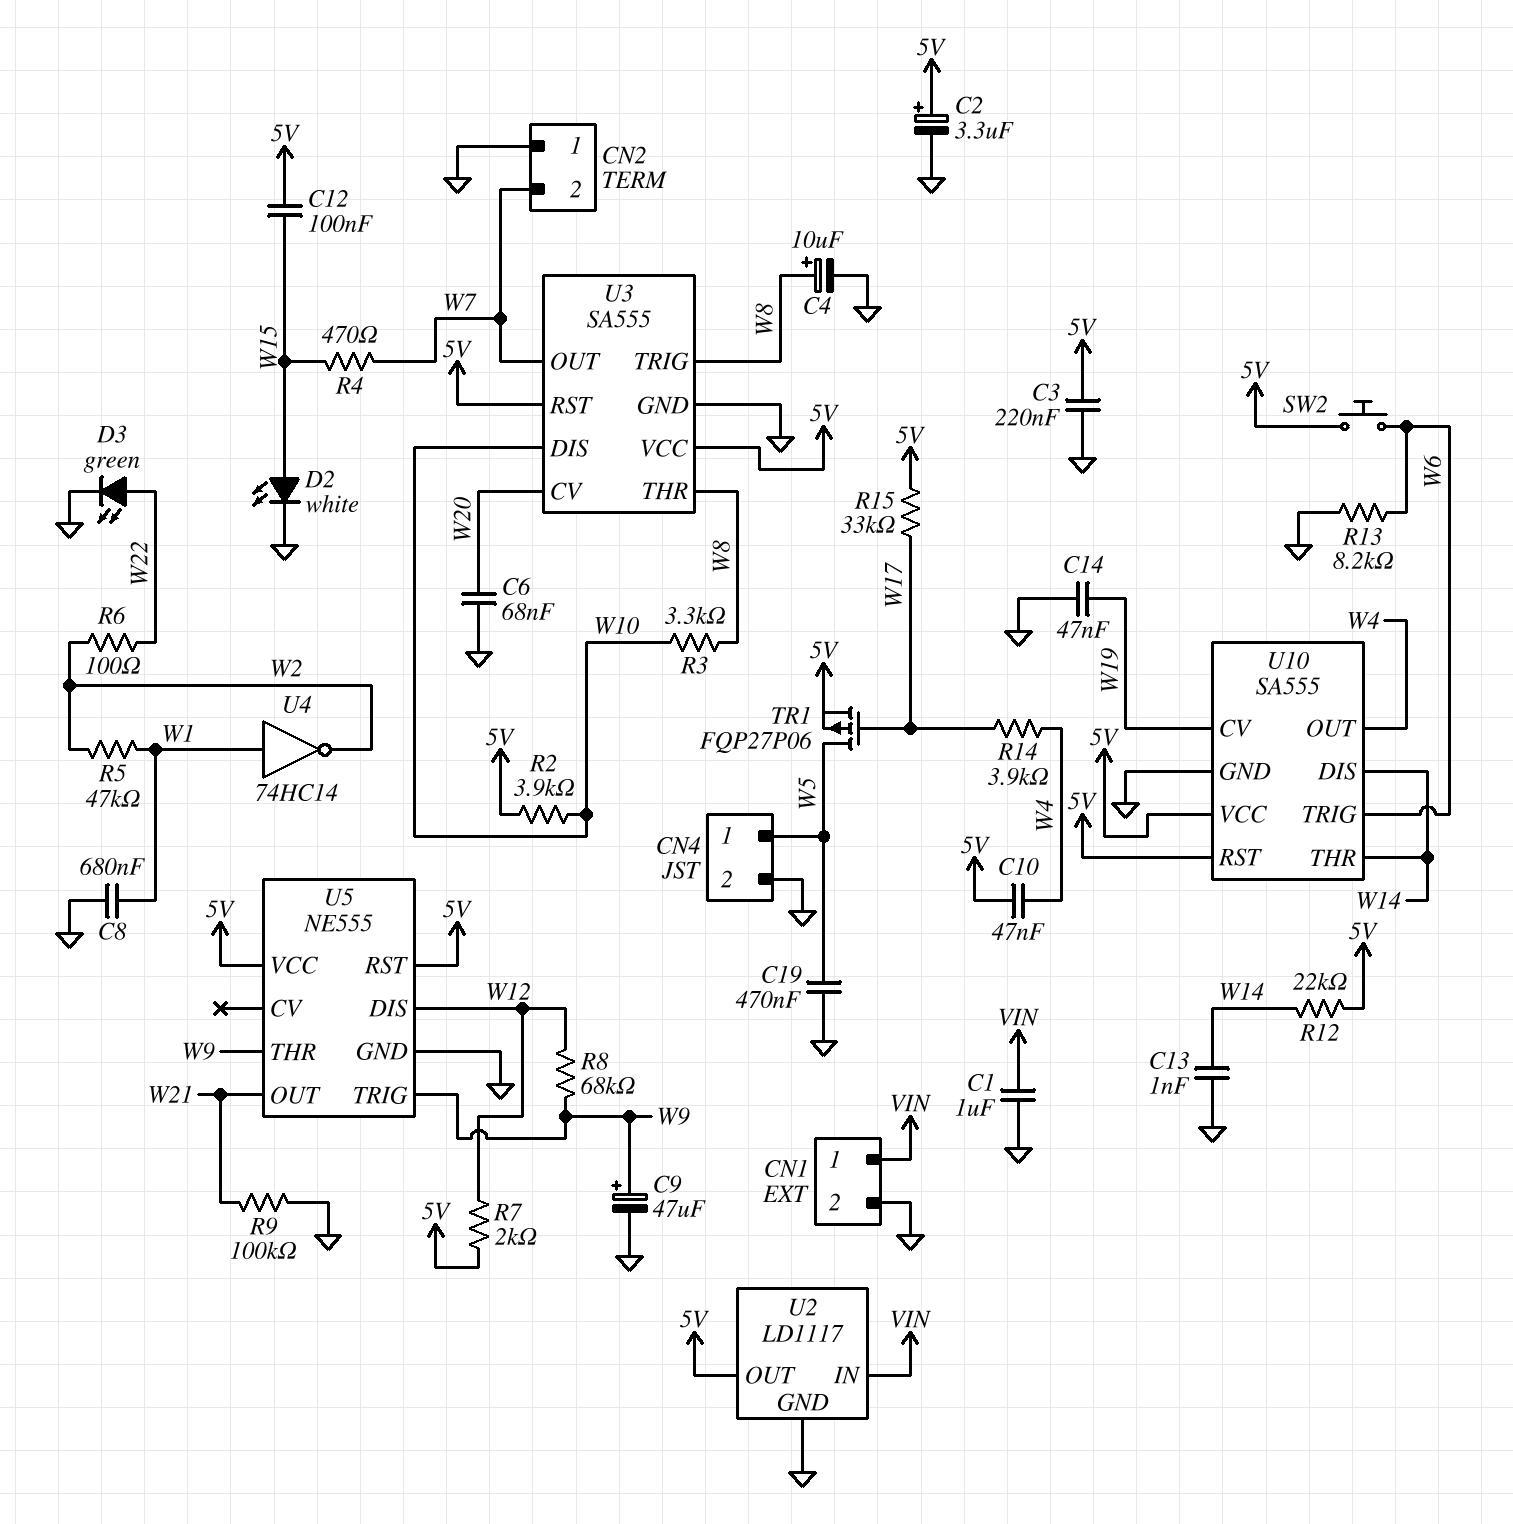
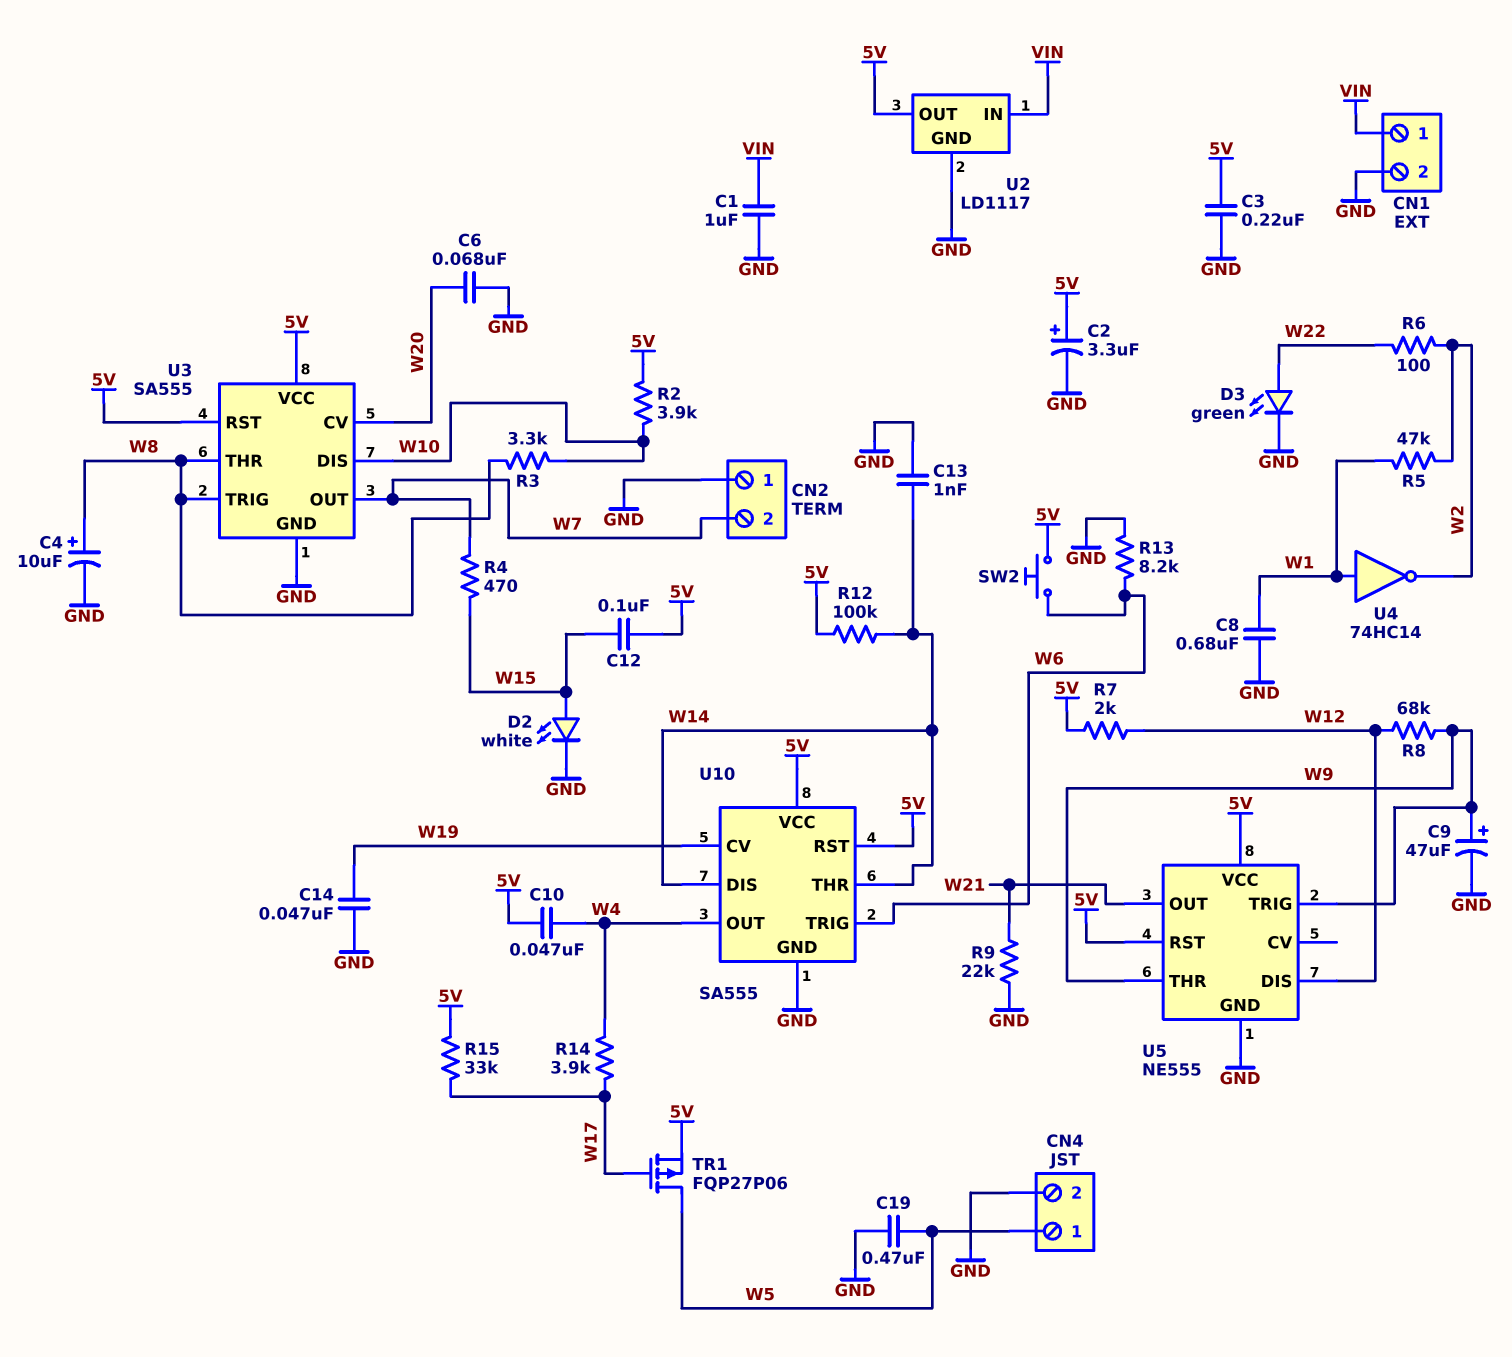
R9: 100k (GND, W21) -> 22k (GND, W21)
R12: 22k (5V, W14) -> 100k (5V, W14)

